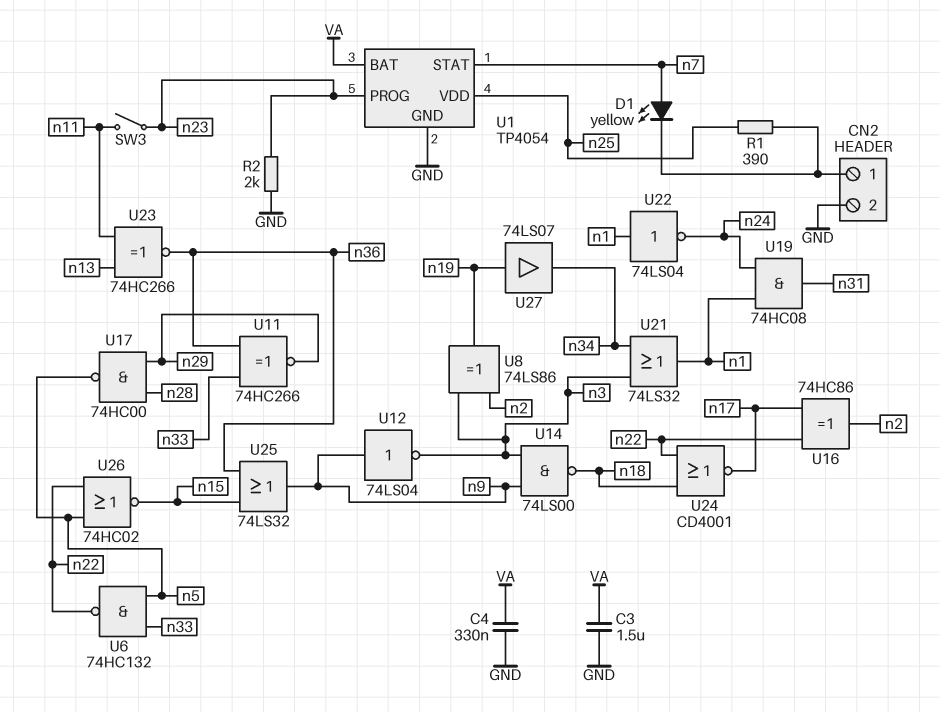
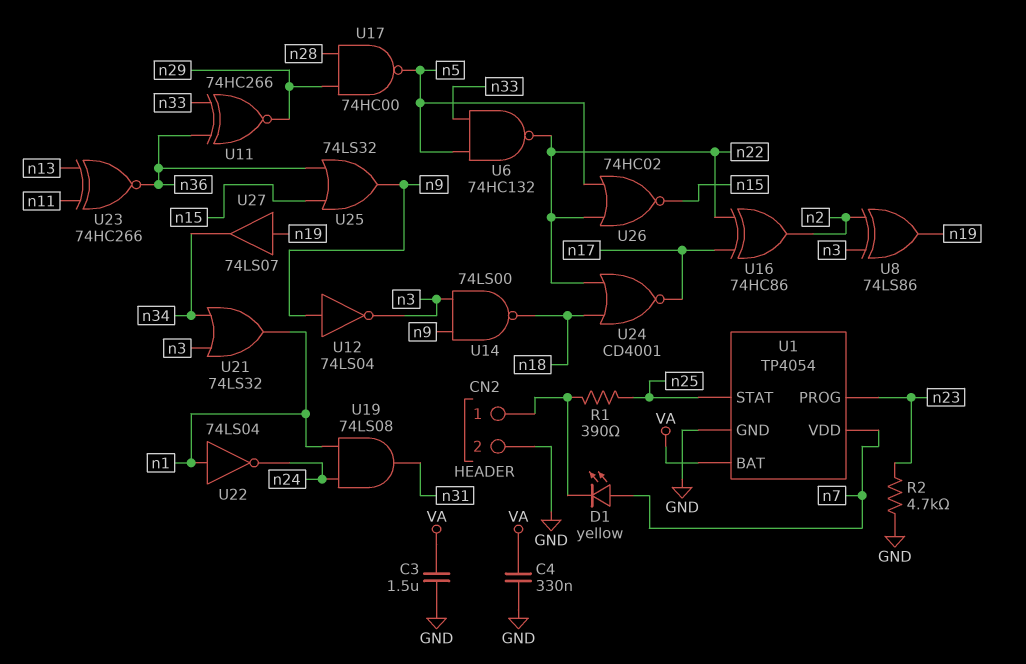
R2: 2k (GND, n23) -> 4.7k (GND, n23)
SW3: switch (n11, n23) -> none
U1 pin STAT: n7 -> n25
U1 pin VDD: n25 -> n7
U19: AND 74HC08 (in n1, in n24, out n31) -> AND 74LS08 (in n1, in n24, out n31)

